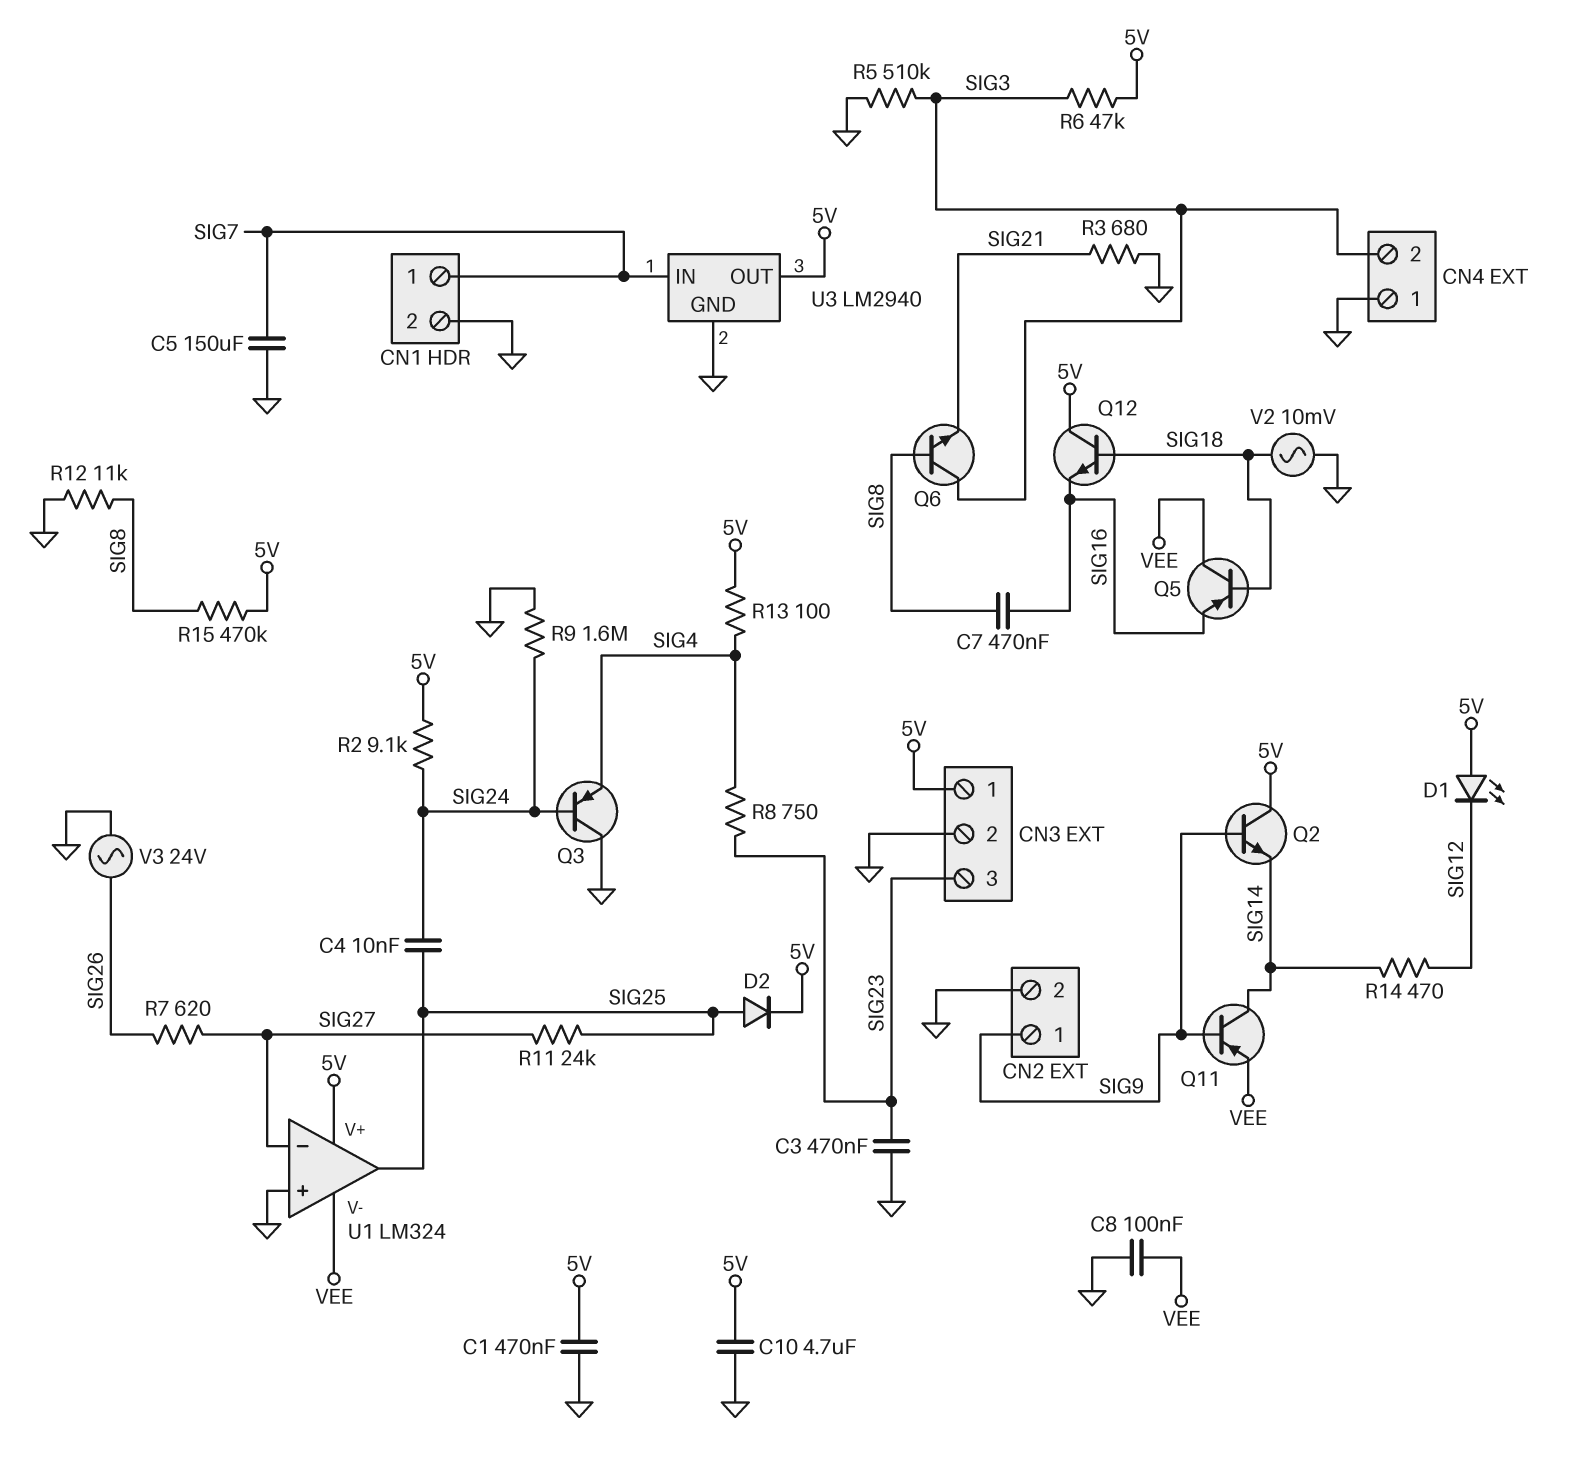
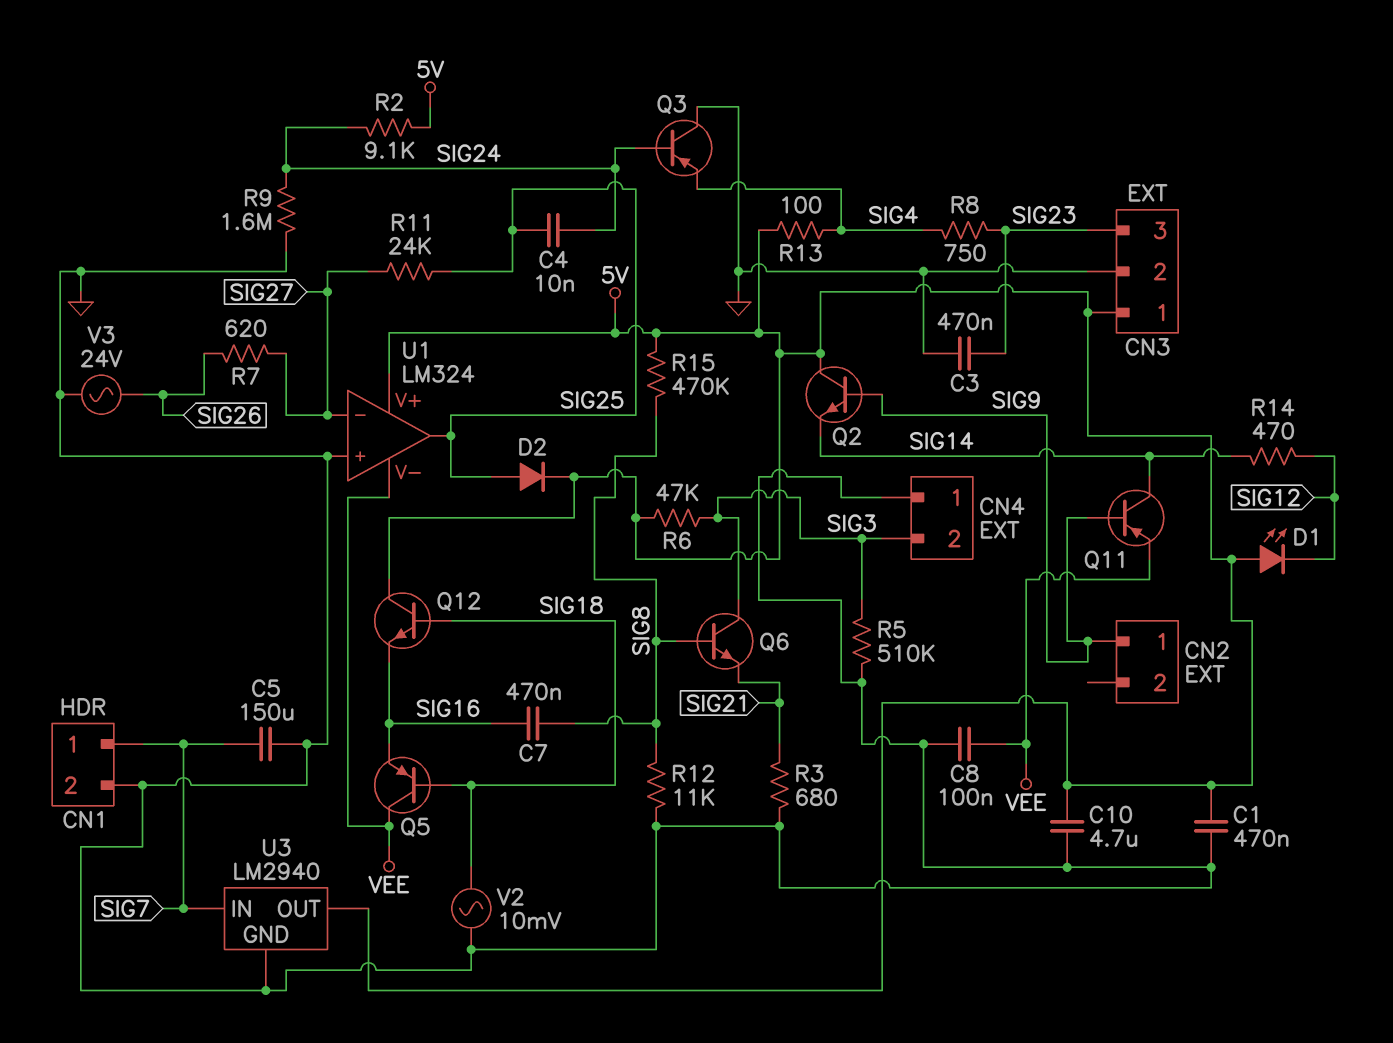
CN2 pin 2: GND -> none

